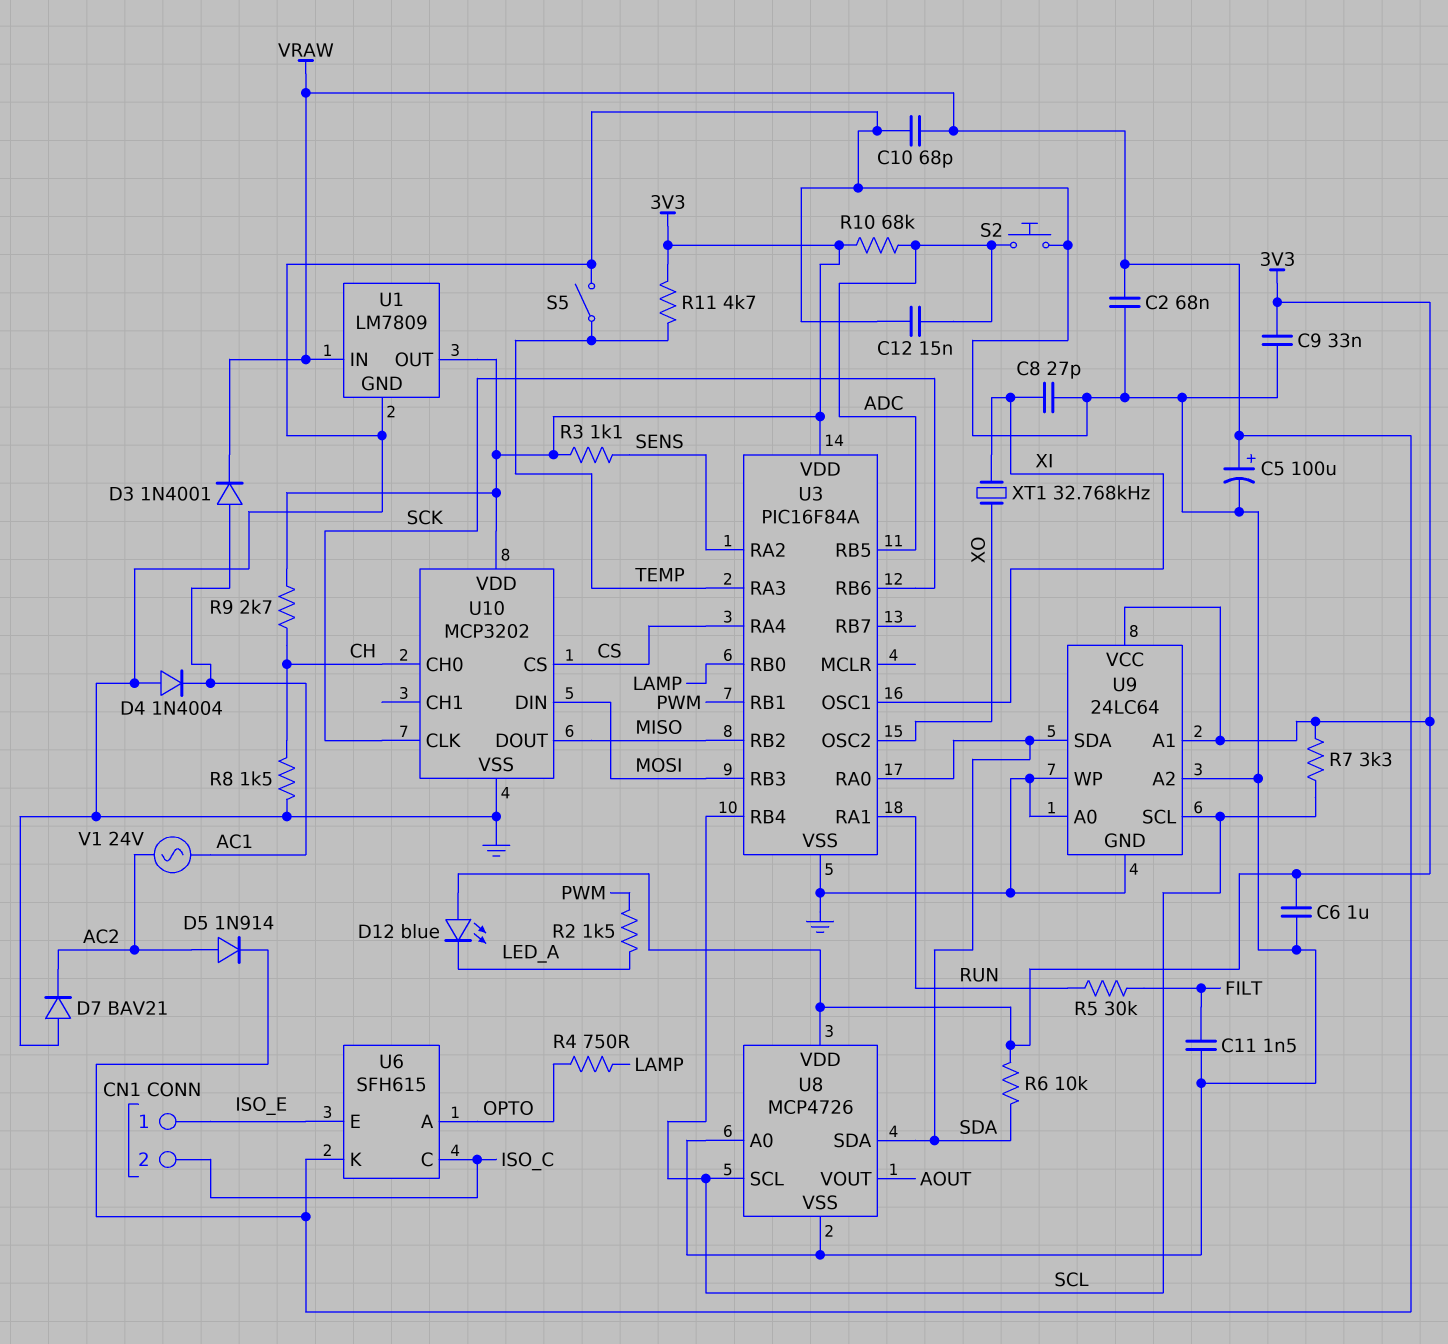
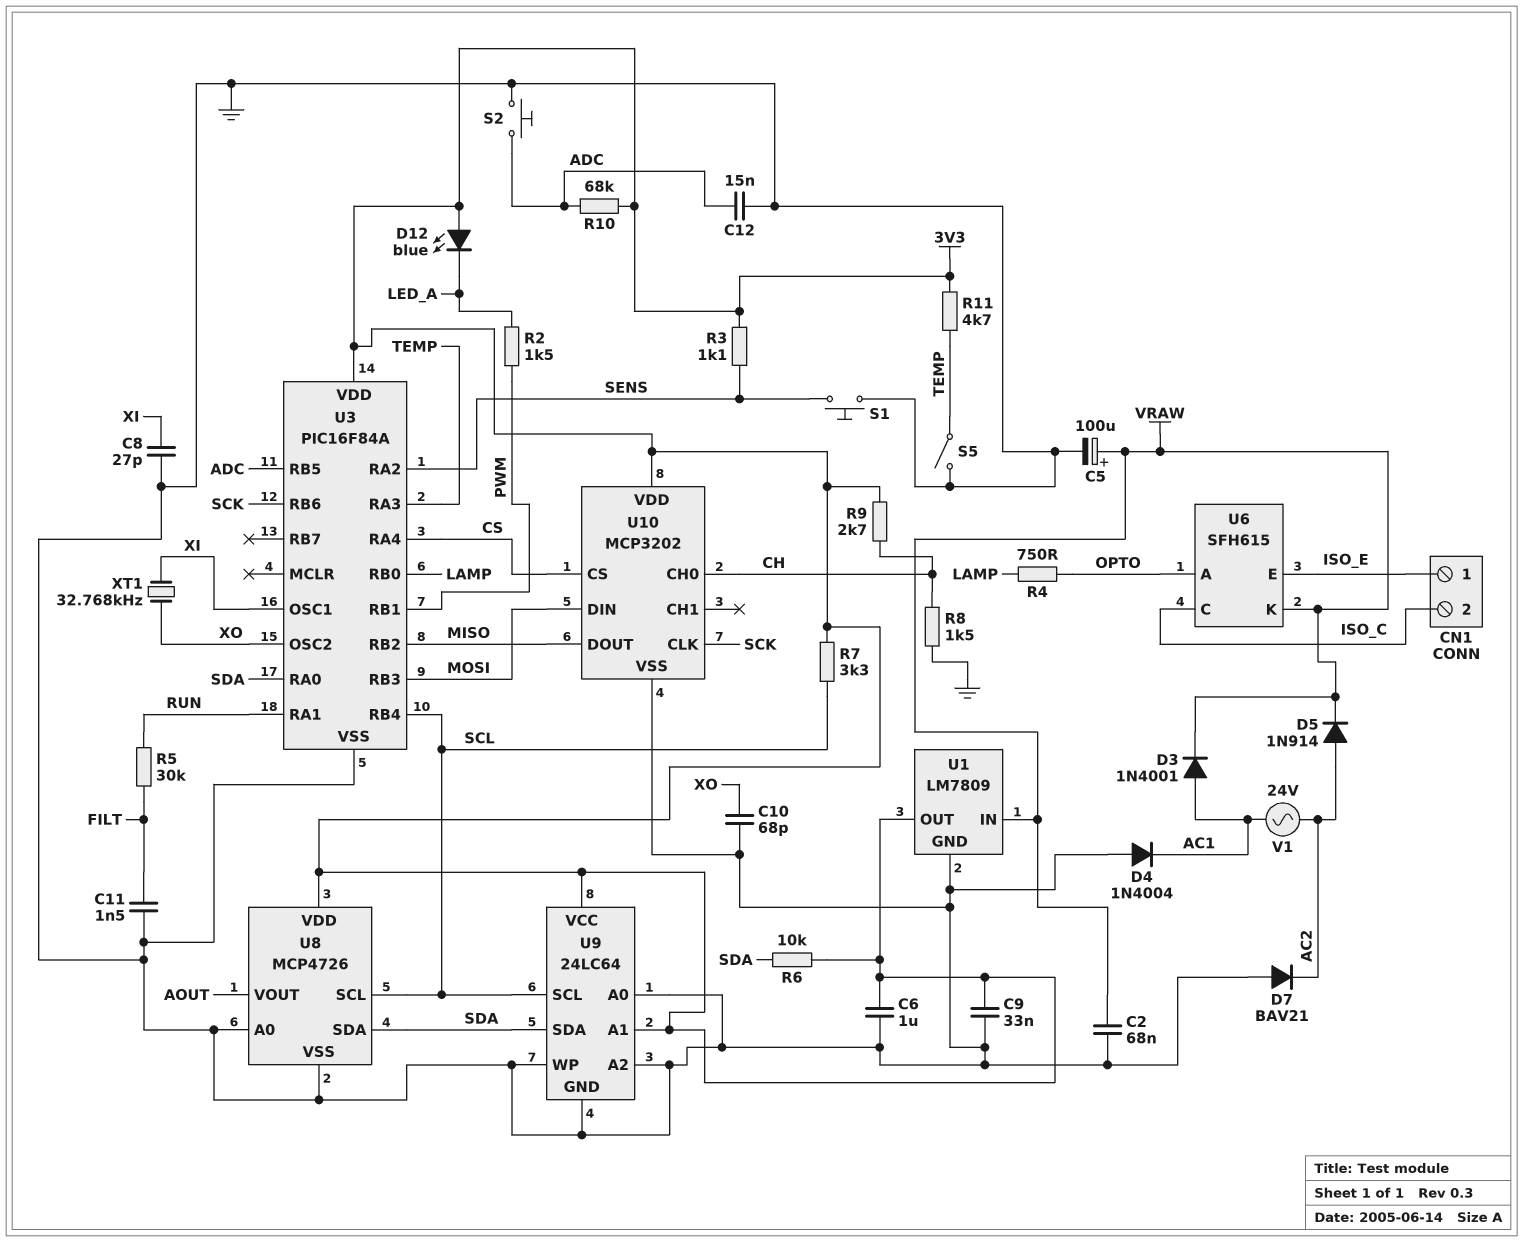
C10: 68pF (GND, VRAW) -> 68pF (GND, XO)
S1: none -> button (GND, SENS)

